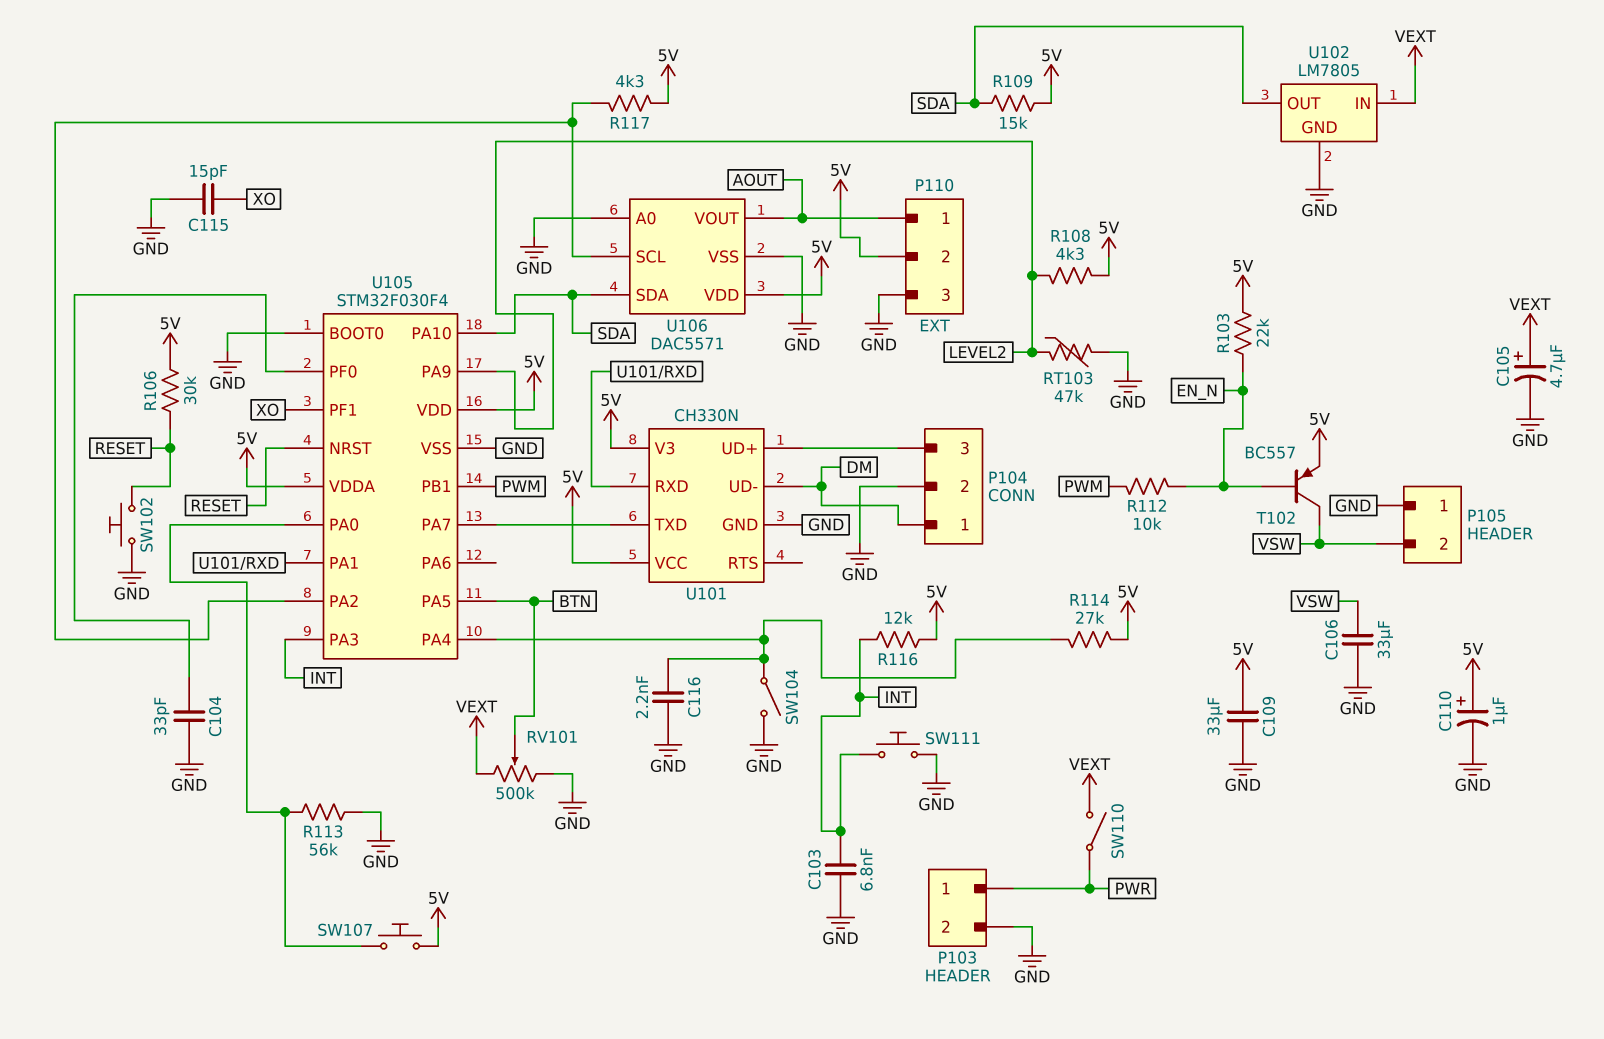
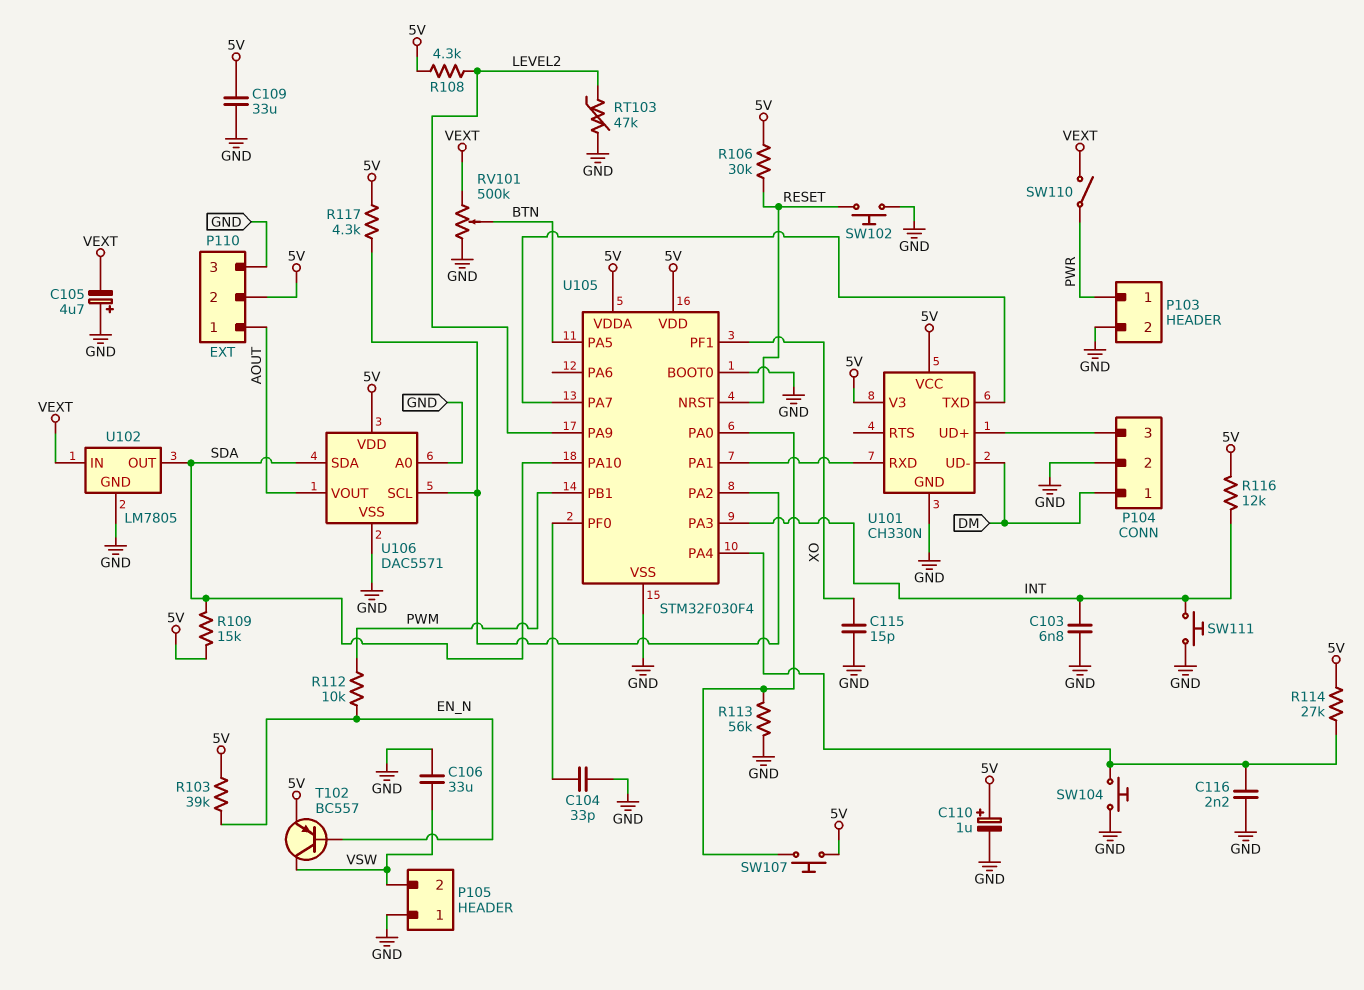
C105: 4.7uF (plus VEXT, minus GND) -> 4.7uF (plus GND, minus VEXT)
R103: 22k (5V, EN_N) -> 39k (5V, EN_N)
SW104: switch (GND, U105/PA4) -> button (GND, U105/PA4)

